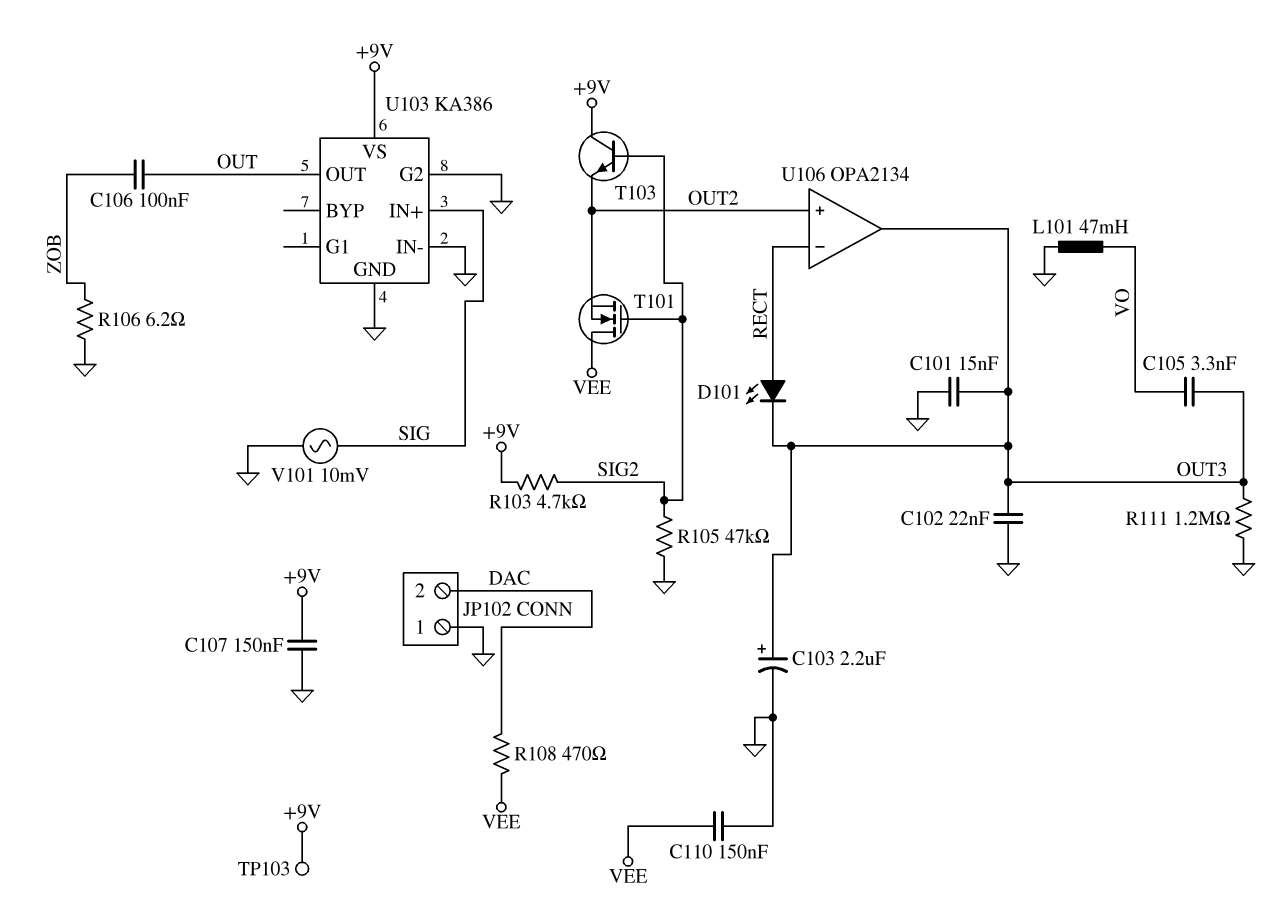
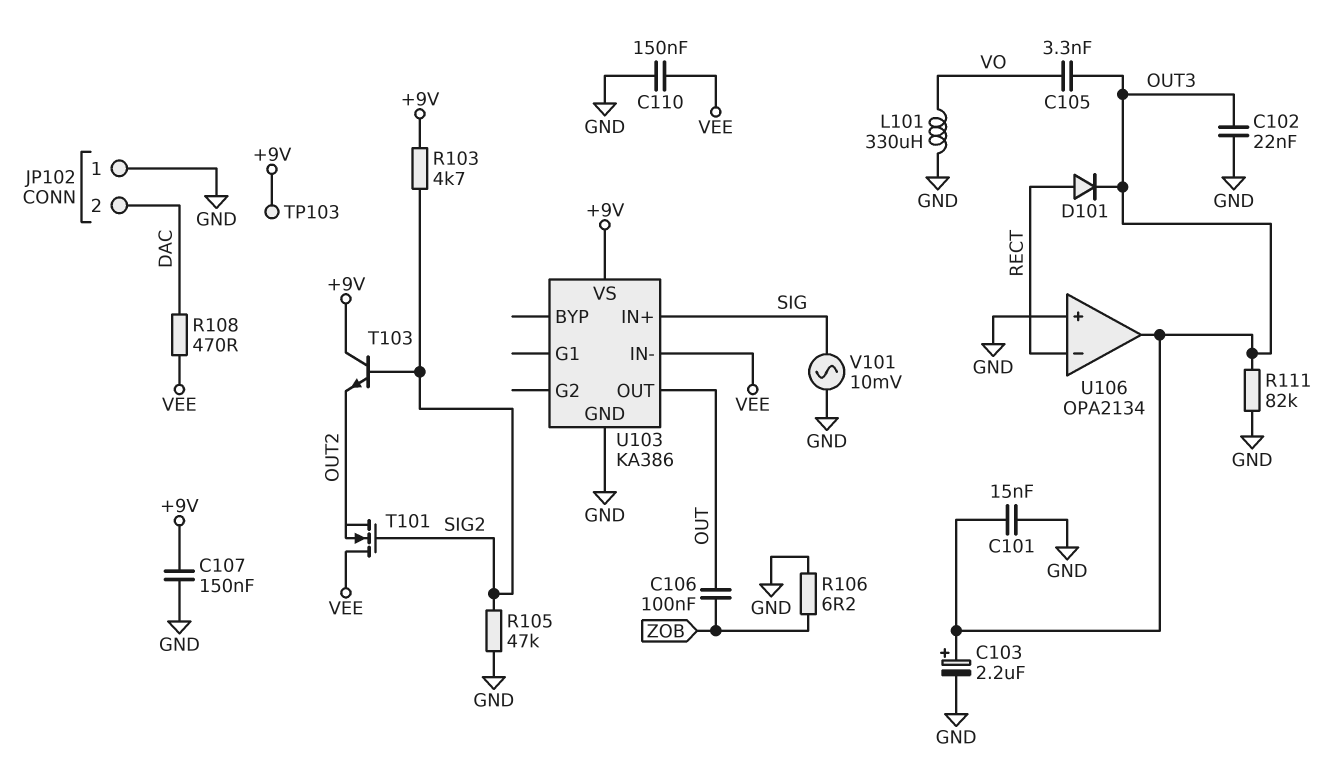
D101: LED (A RECT, K OUT3) -> diode (A RECT, K OUT3)
L101: 47mH (GND, VO) -> 330uH (GND, VO)
R111: 1.2M (GND, OUT3) -> 82k (GND, OUT3)
U103 pin G2: GND -> none
U103 pin IN-: GND -> VEE
U106 pin in+: OUT2 -> GND

